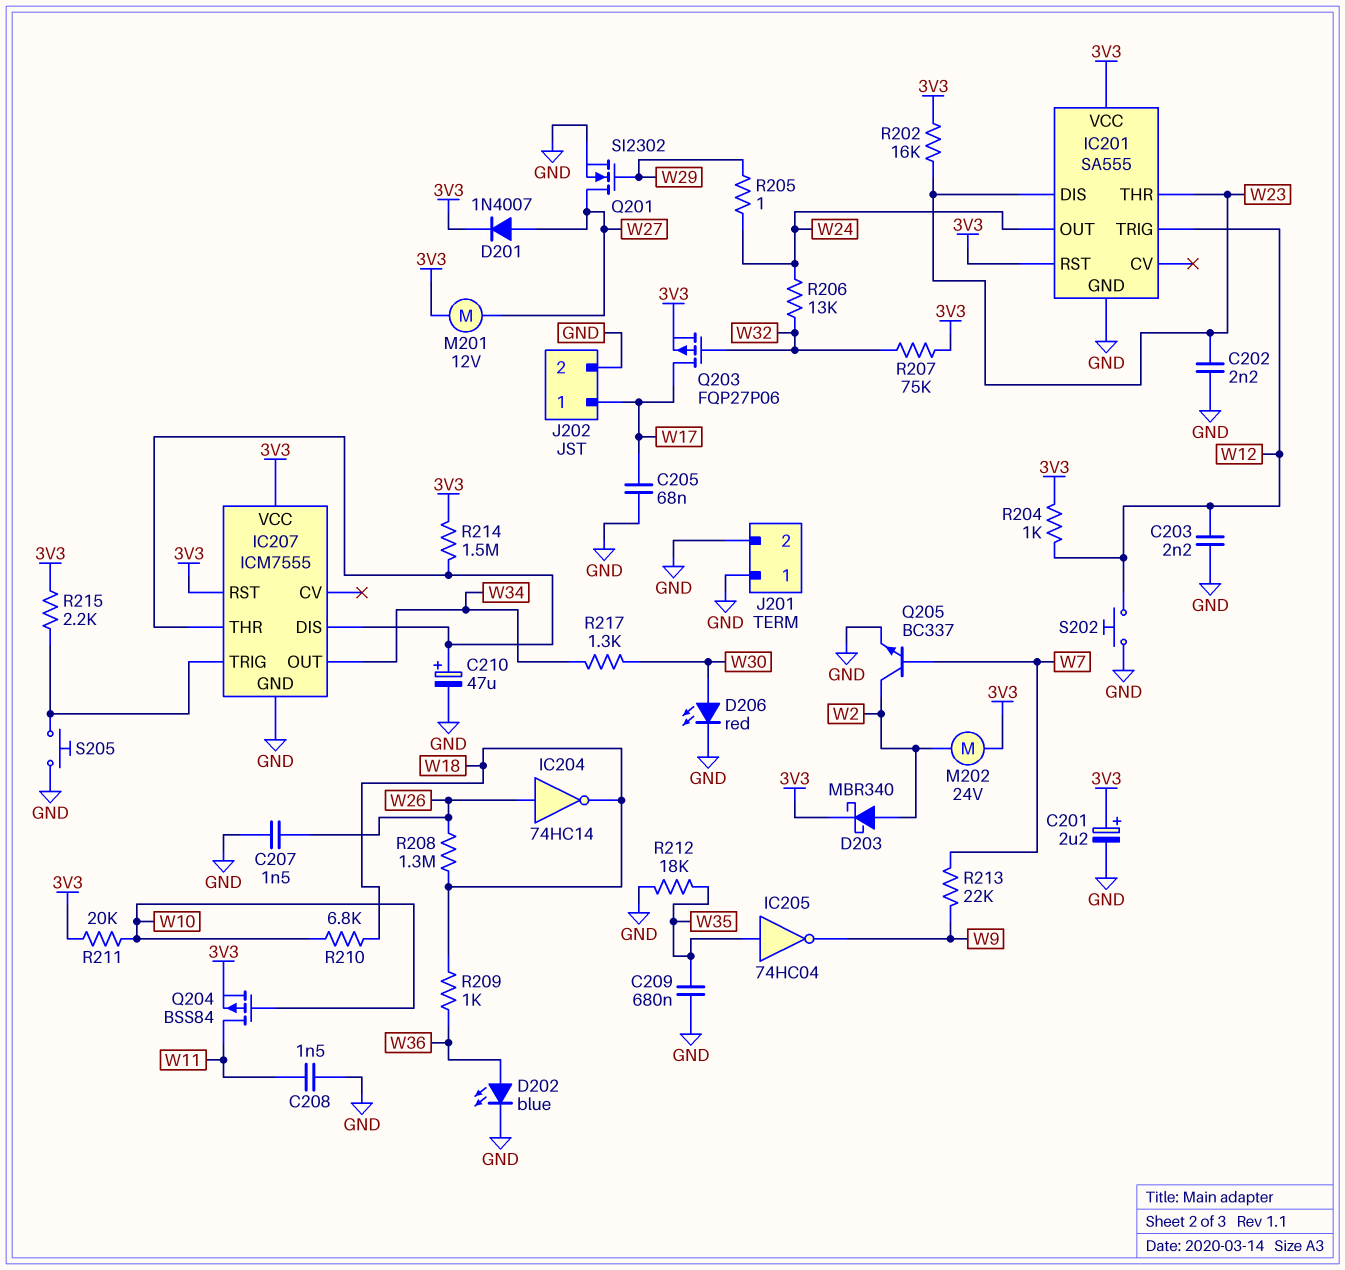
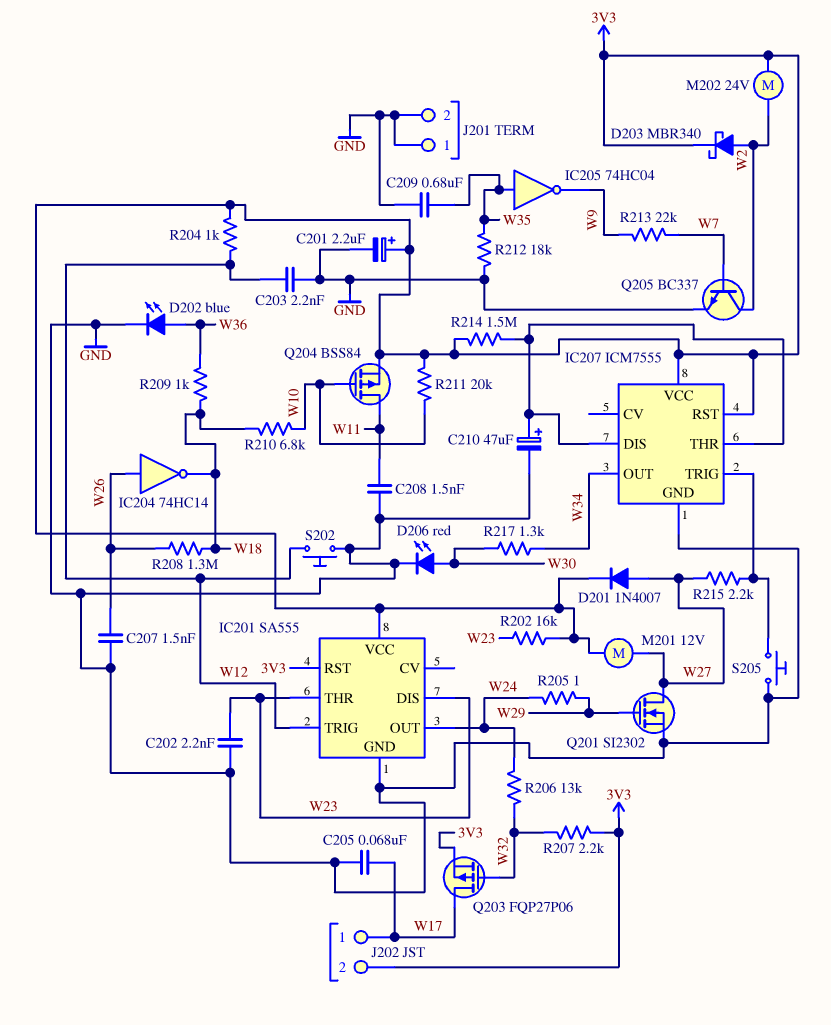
J202 pin 2: GND -> 3V3
R207: 75k (3V3, W32) -> 2.2k (3V3, W32)
R215: 2.2k (3V3, IC207/TRIG) -> 2.2k (IC207/TRIG, W27)

